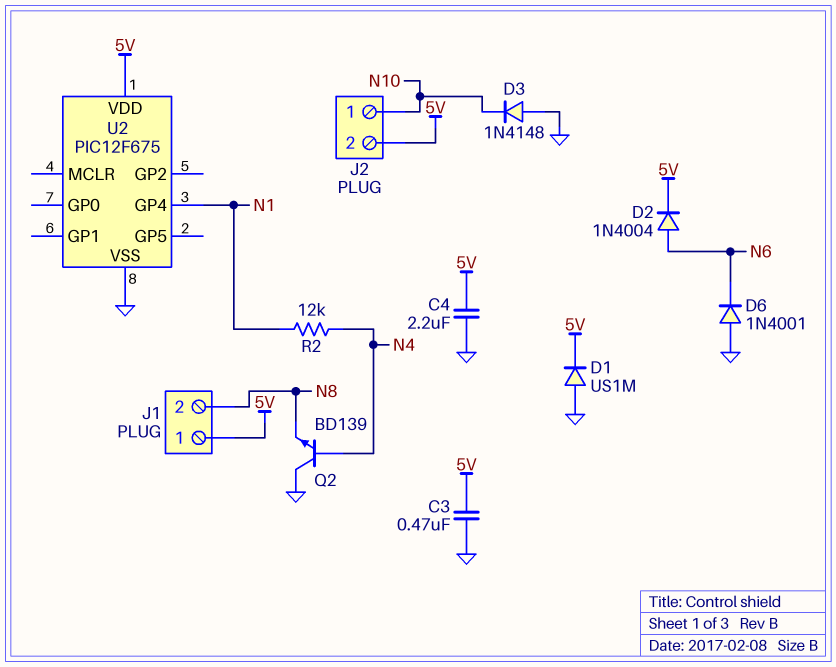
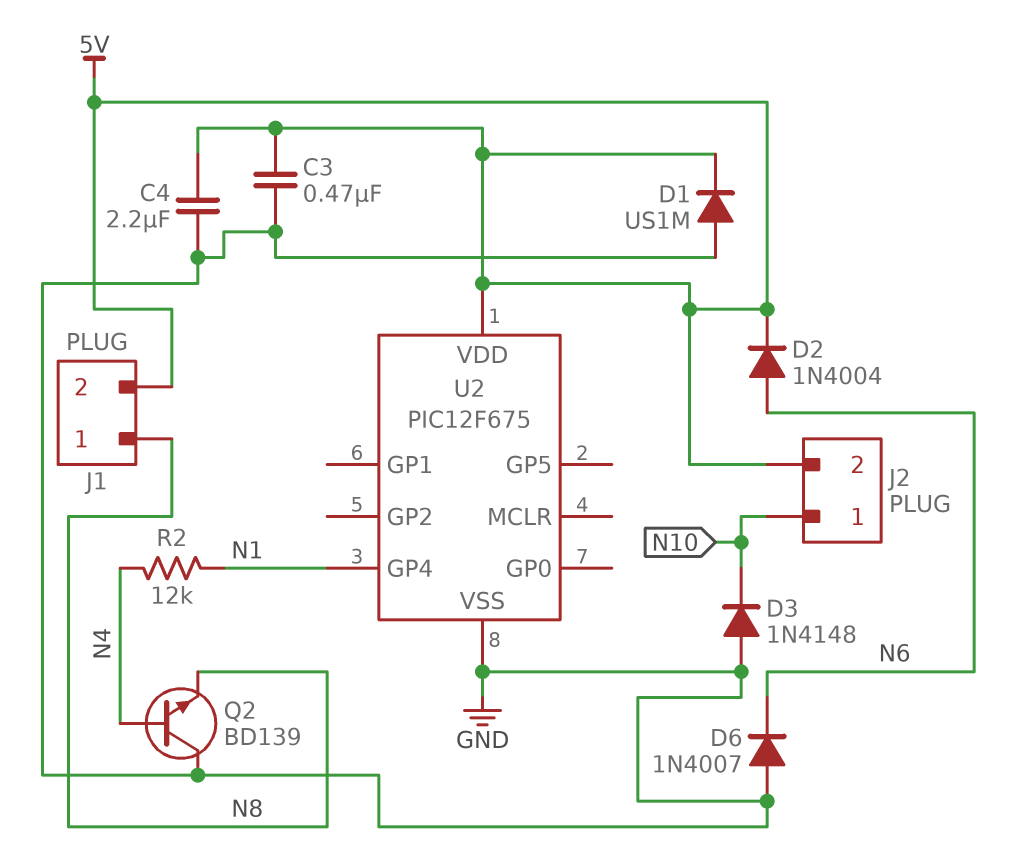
D6: diode 1N4001 (A GND, K N6) -> diode 1N4007 (A GND, K N6)
J1 pin 1: 5V -> N8
J1 pin 2: N8 -> 5V

